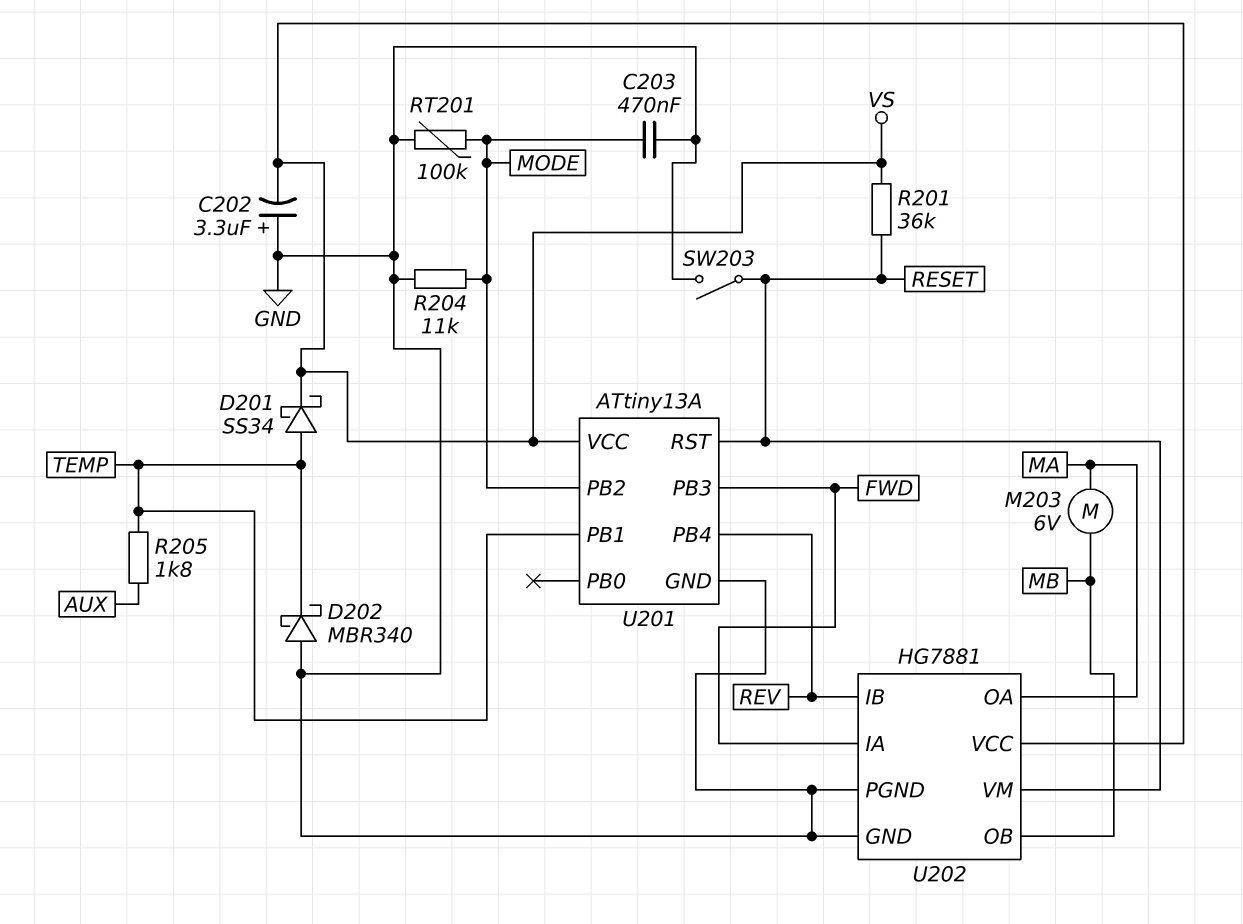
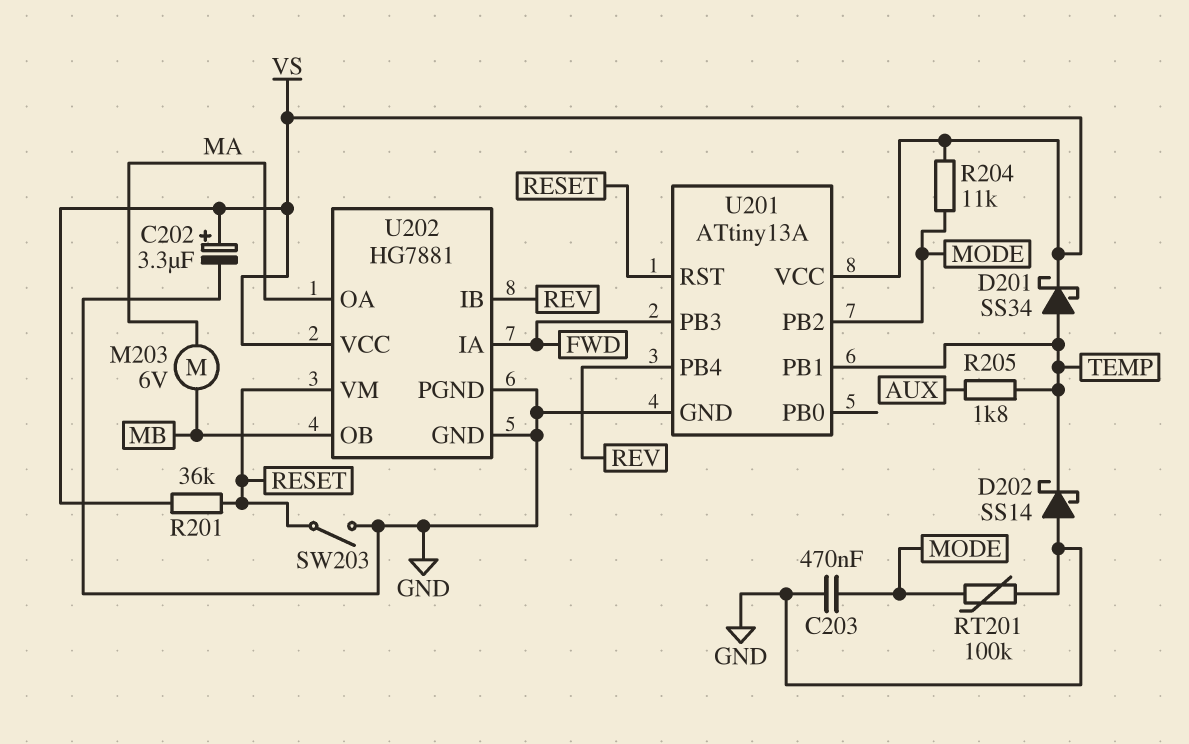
C202: 3.3uF (plus GND, minus VS) -> 3.3uF (plus VS, minus GND)
D202: schottky MBR340 (A GND, K TEMP) -> schottky SS14 (A GND, K TEMP)
R204: 11k (GND, MODE) -> 11k (MODE, VS)

